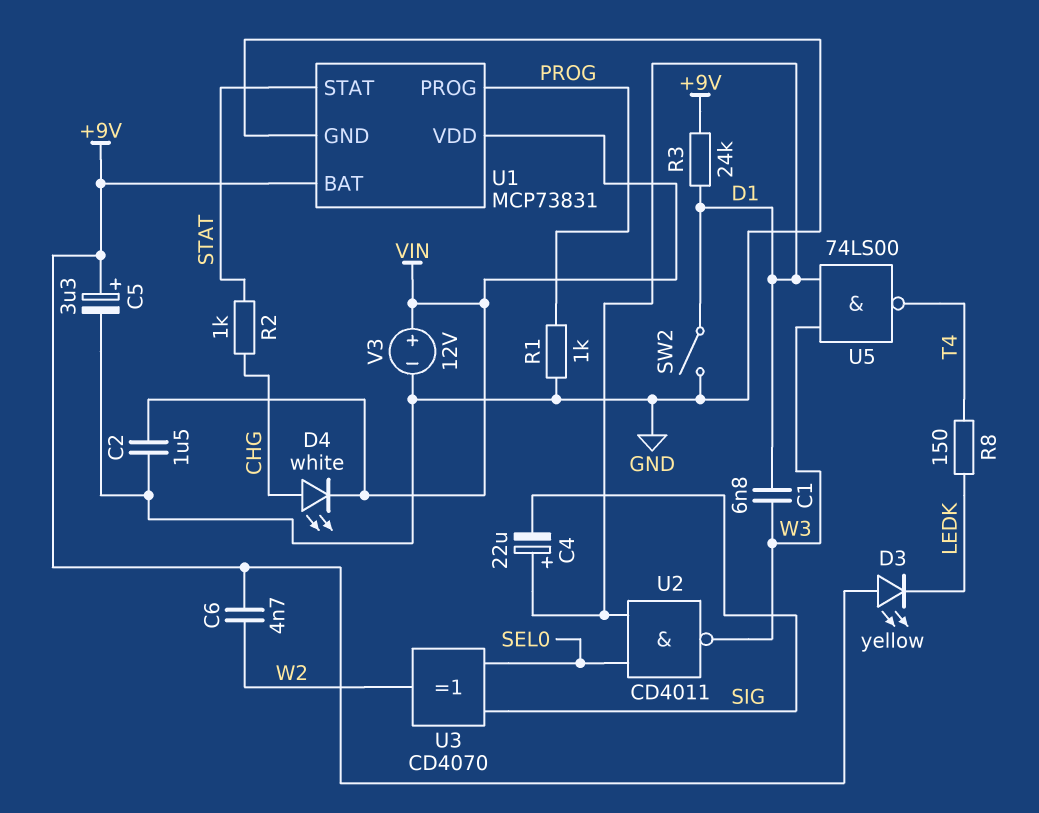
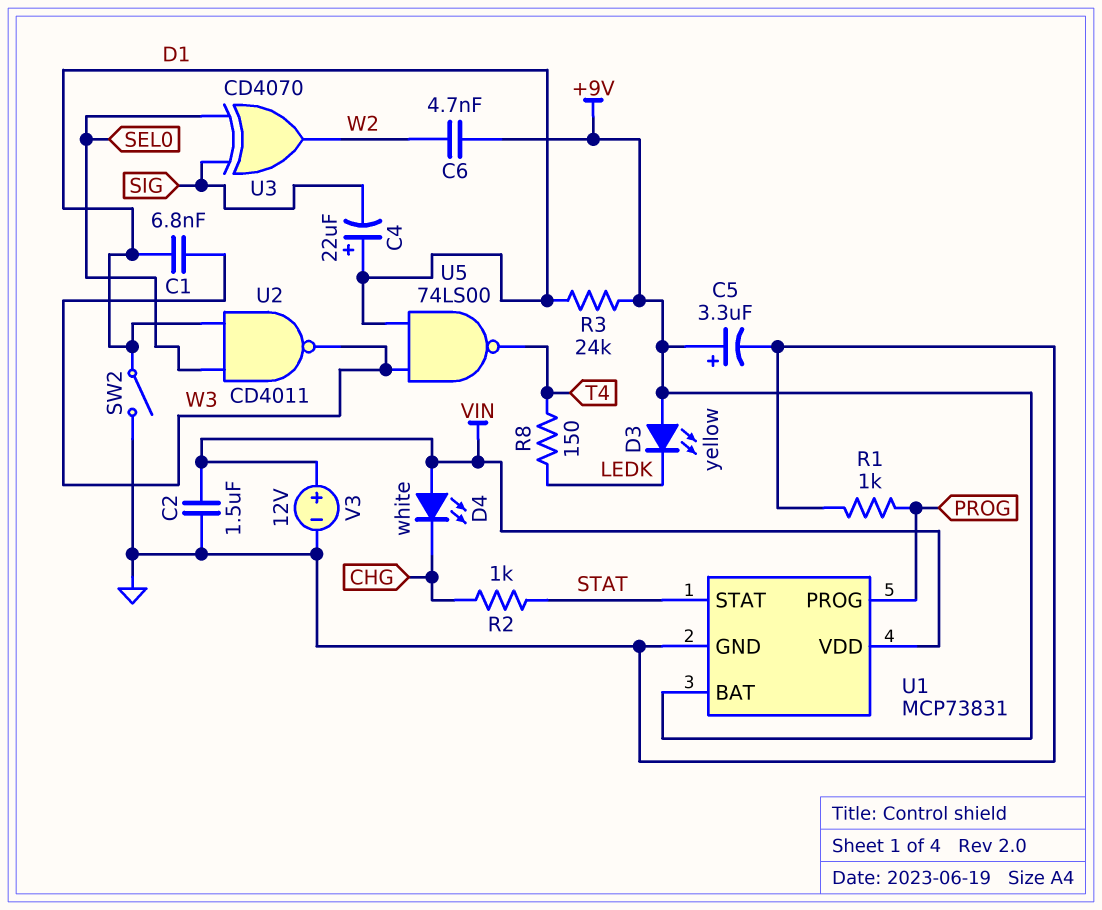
D4: LED white (A CHG, K VIN) -> LED white (A VIN, K CHG)

